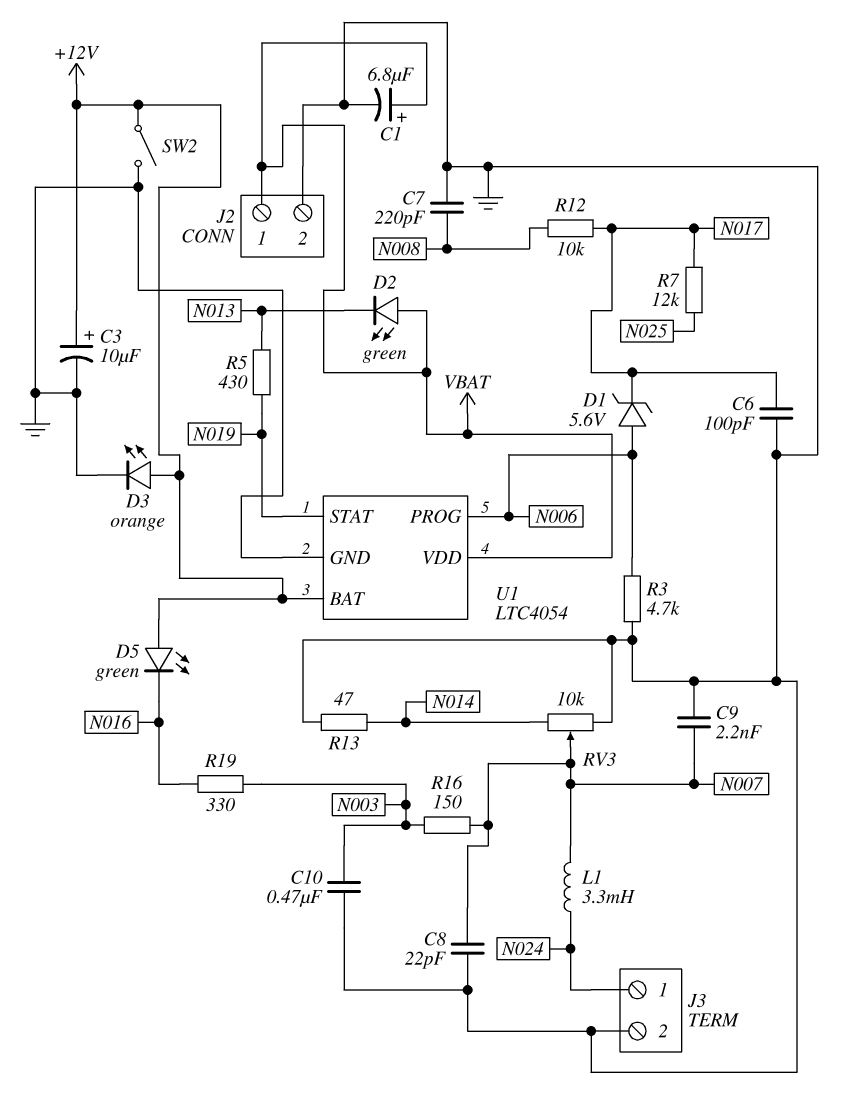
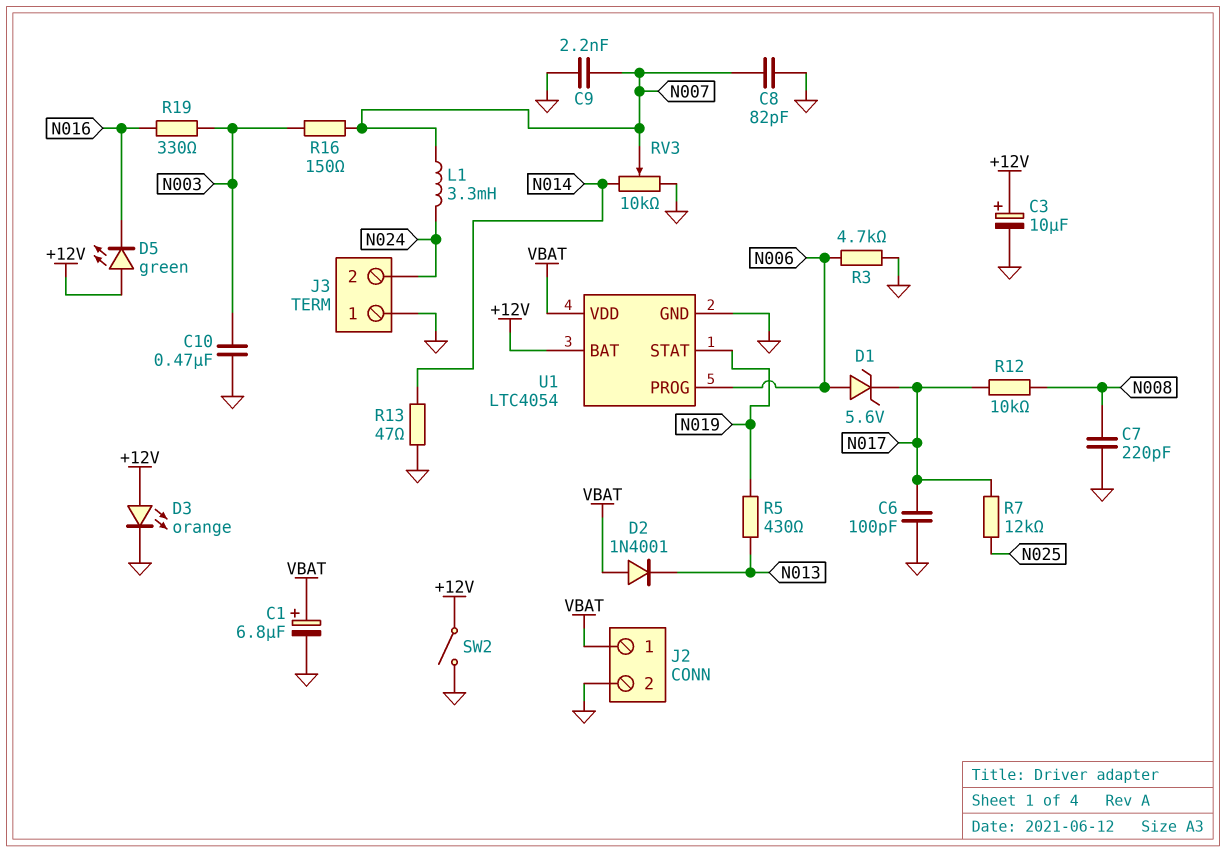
C8: 22pF (GND, N007) -> 82pF (GND, N007)
D2: LED green (A VBAT, K N013) -> diode 1N4001 (A VBAT, K N013)
J3 pin 1: N024 -> GND
J3 pin 2: GND -> N024

